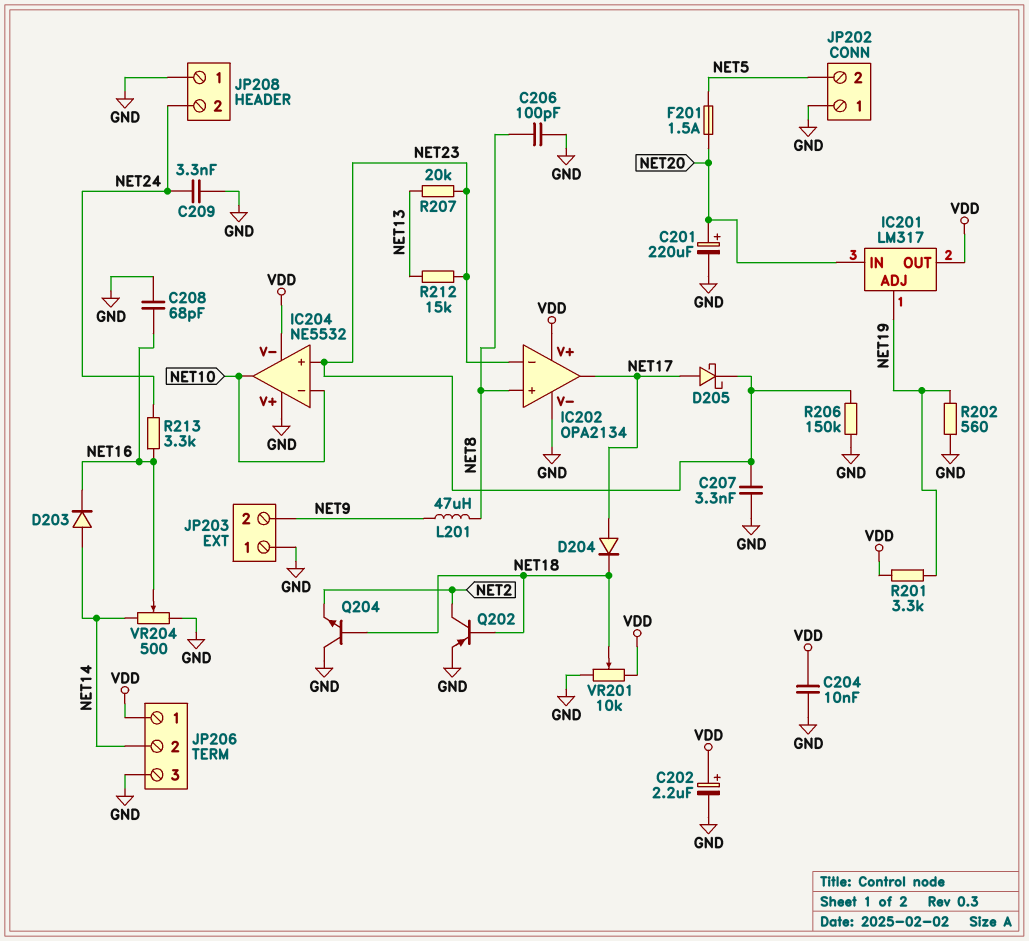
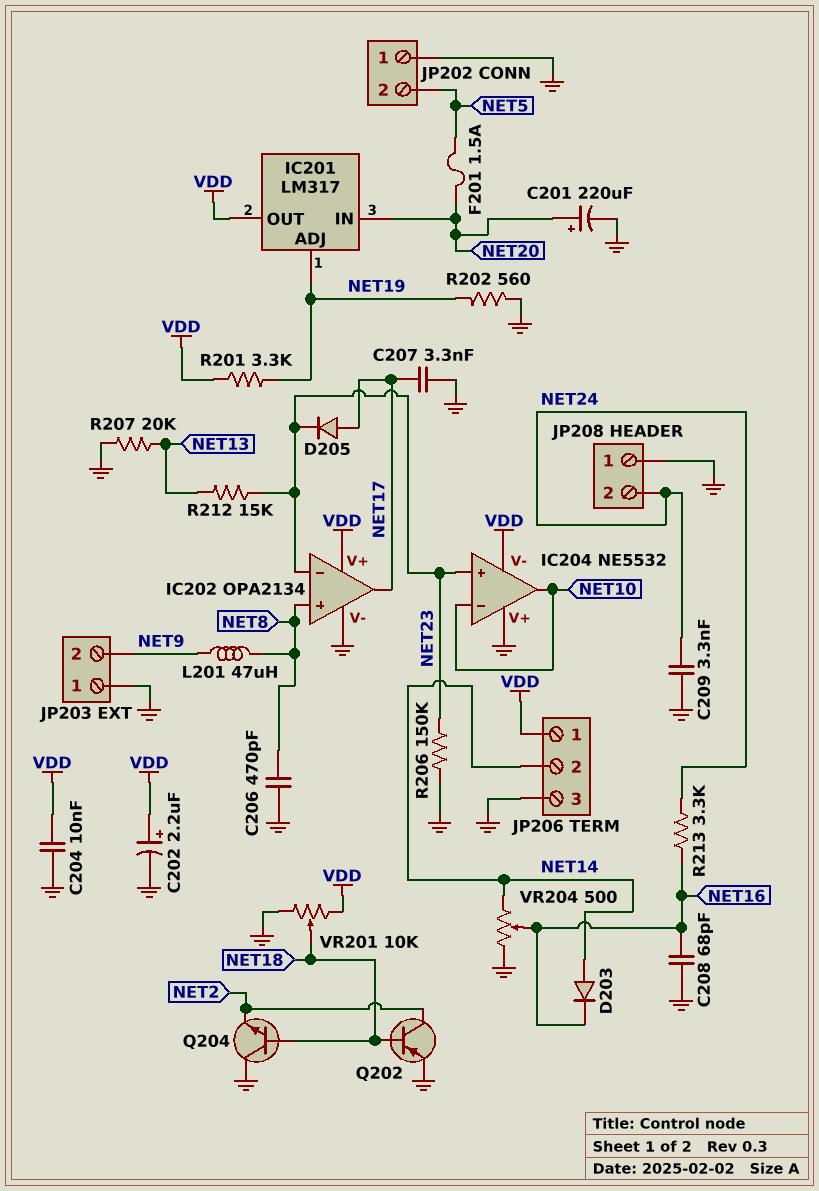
C206: 100pF (GND, NET8) -> 470pF (GND, NET8)
C207: 3.3nF (GND, NET23) -> 3.3nF (GND, NET17)
D204: diode (A NET17, K NET18) -> none
D205: schottky (A NET17, K NET23) -> diode (A NET17, K NET23)
R207: 20k (NET13, NET23) -> 20k (GND, NET13)

